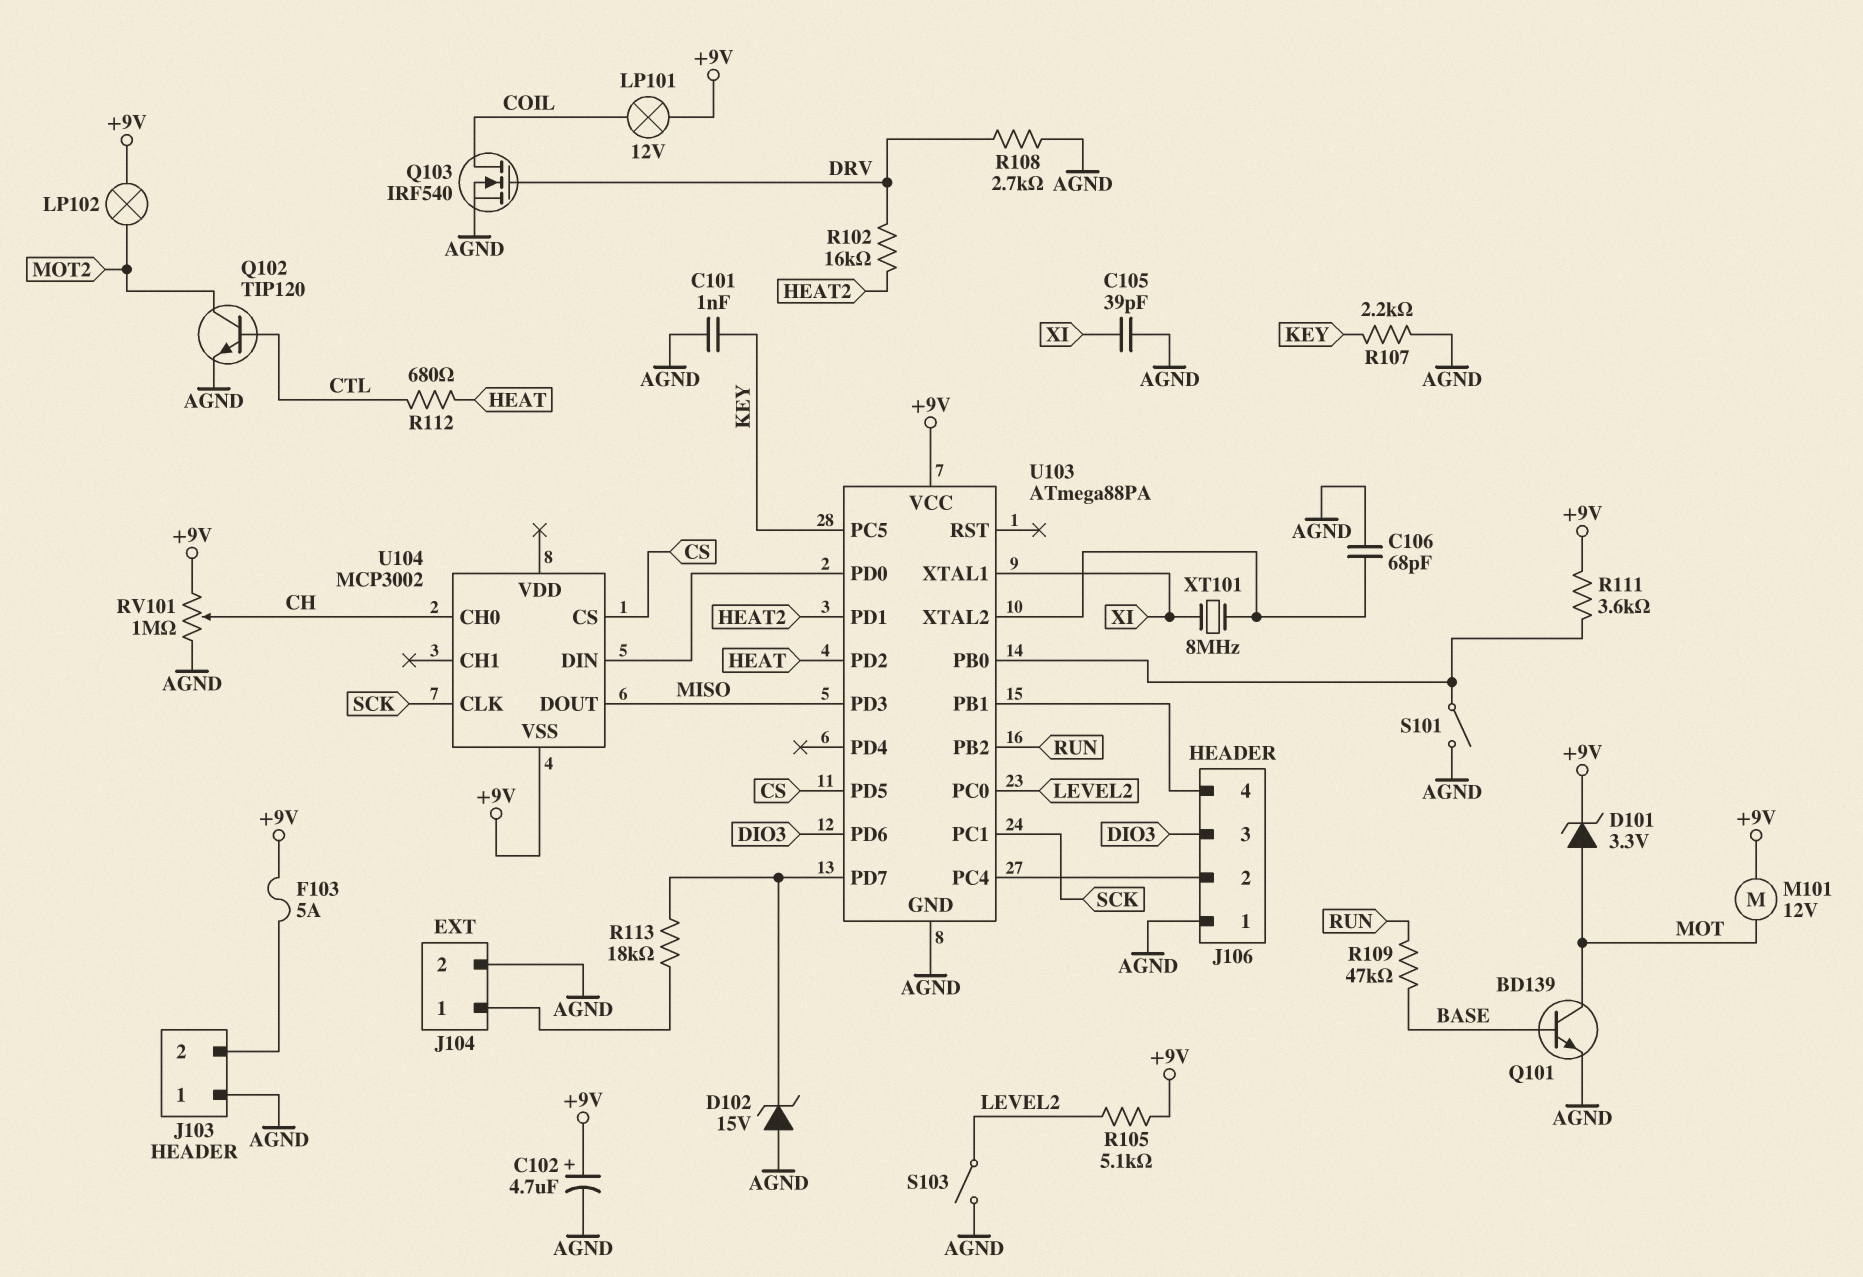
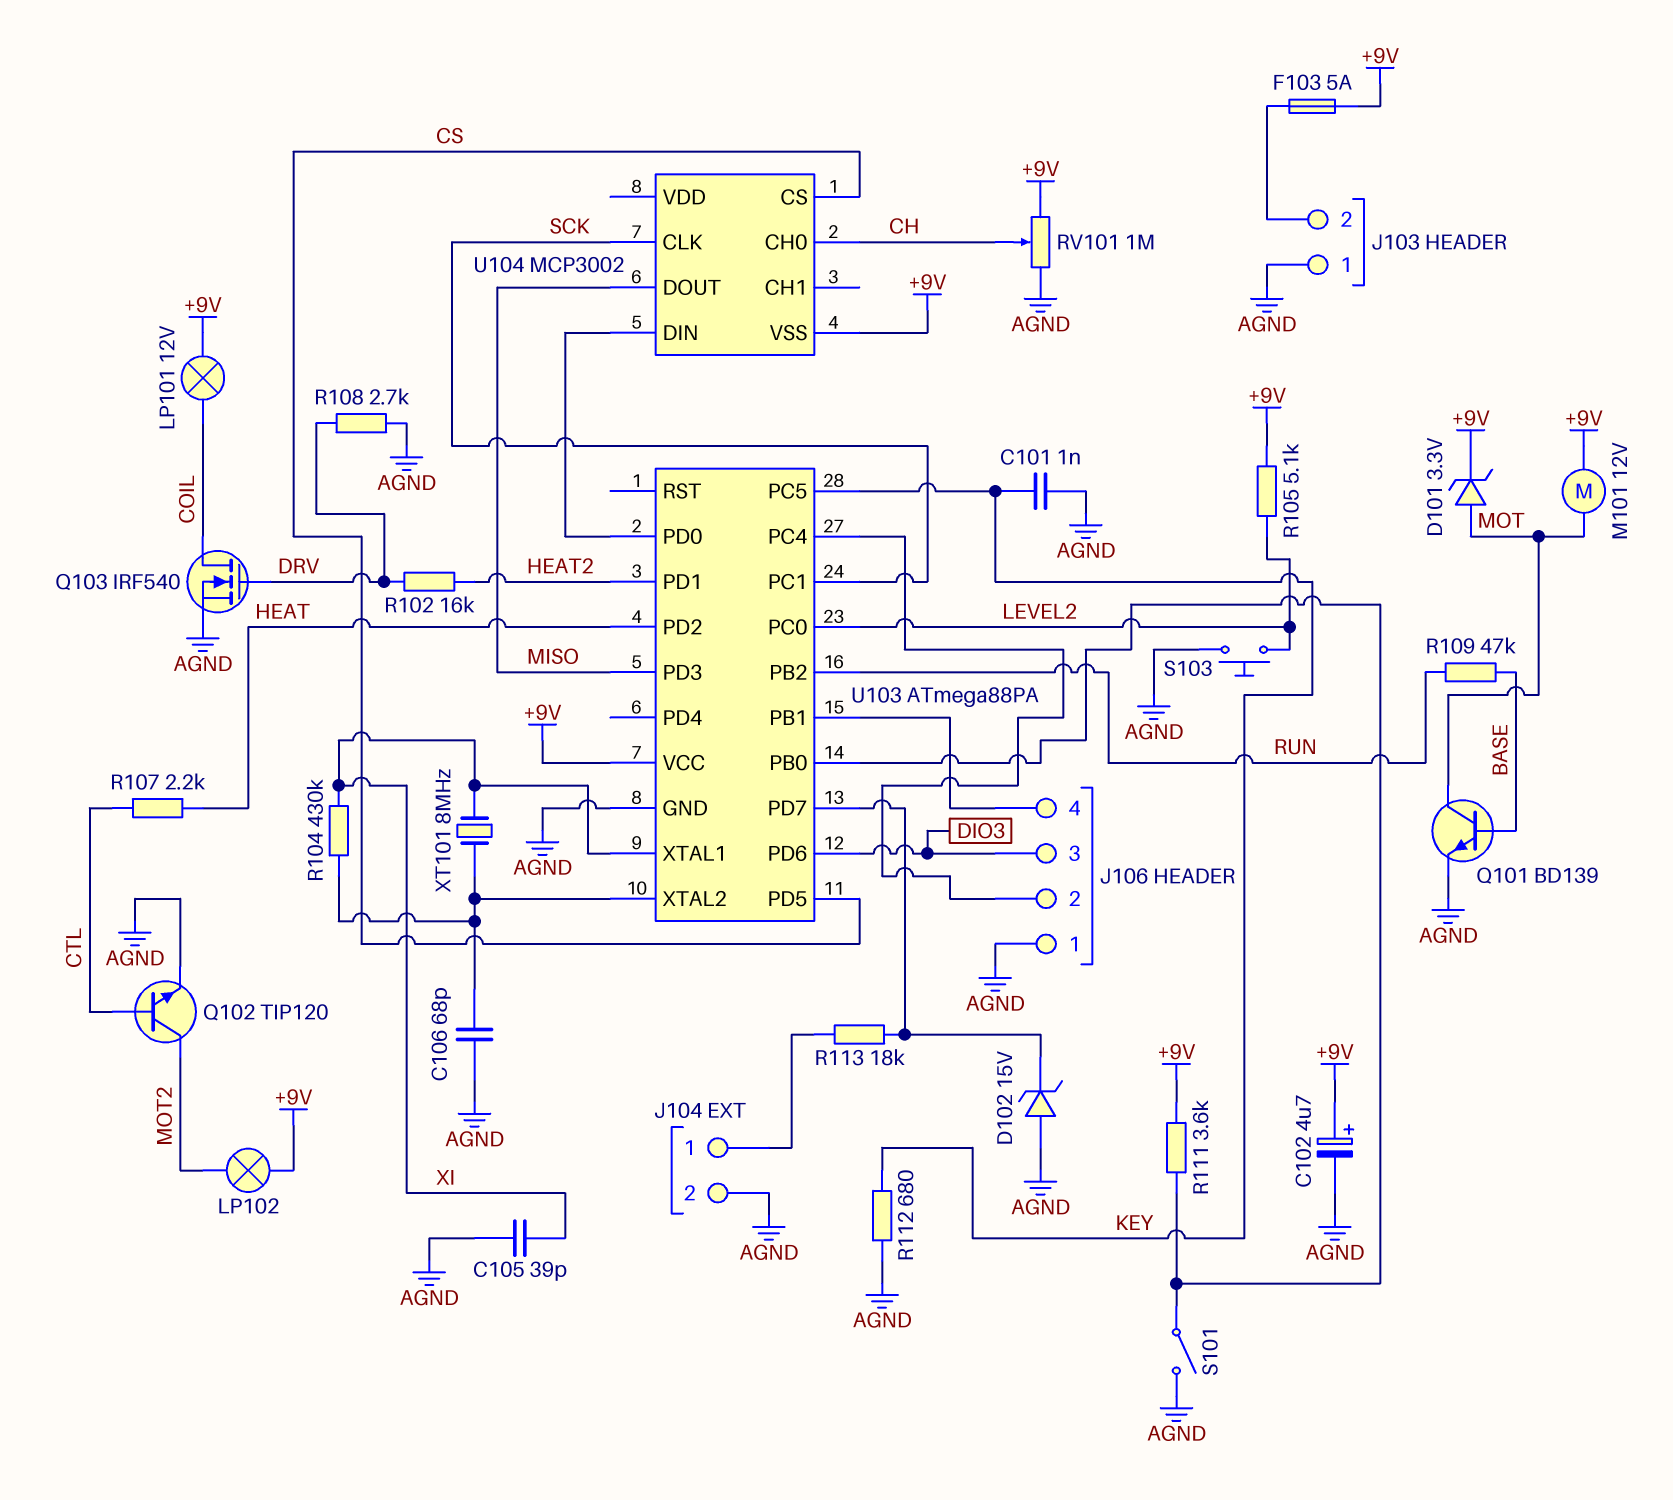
R104: none -> 430k (U103/XTAL2, XI)
R107: 2.2k (AGND, KEY) -> 2.2k (CTL, HEAT)
R112: 680 (CTL, HEAT) -> 680 (AGND, KEY)
S103: switch (AGND, LEVEL2) -> button (AGND, LEVEL2)

